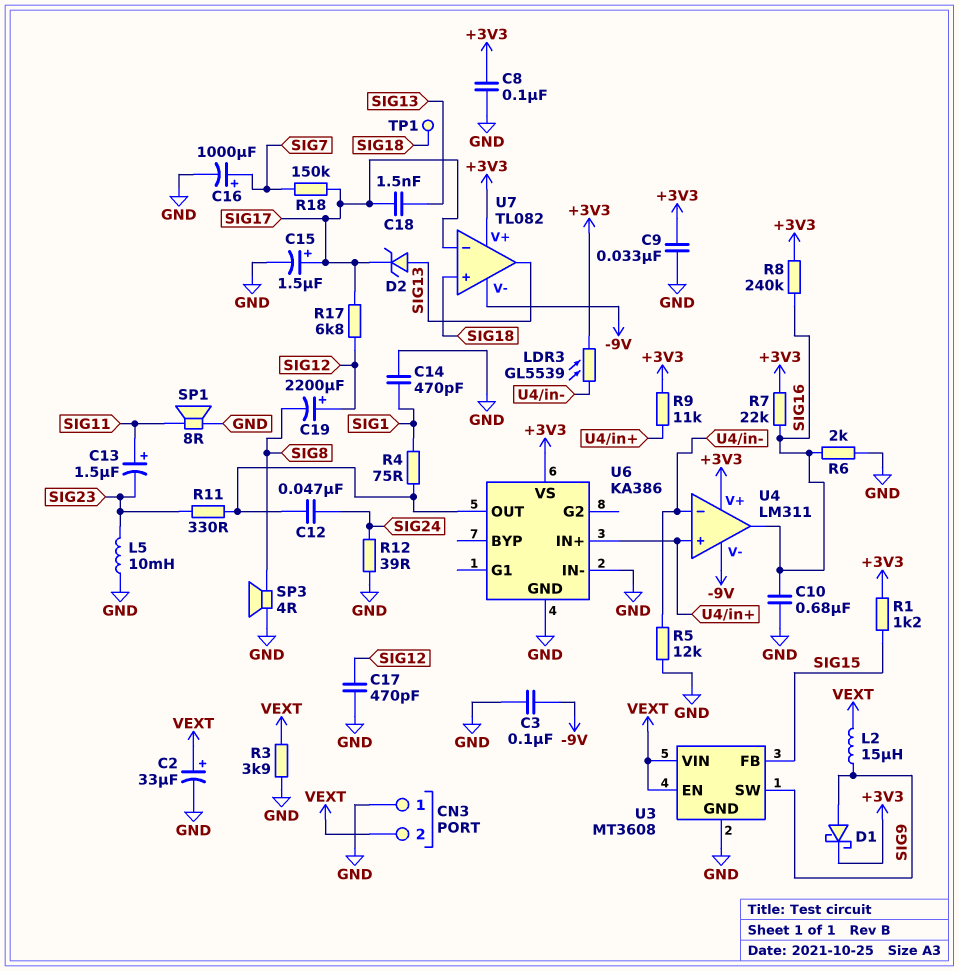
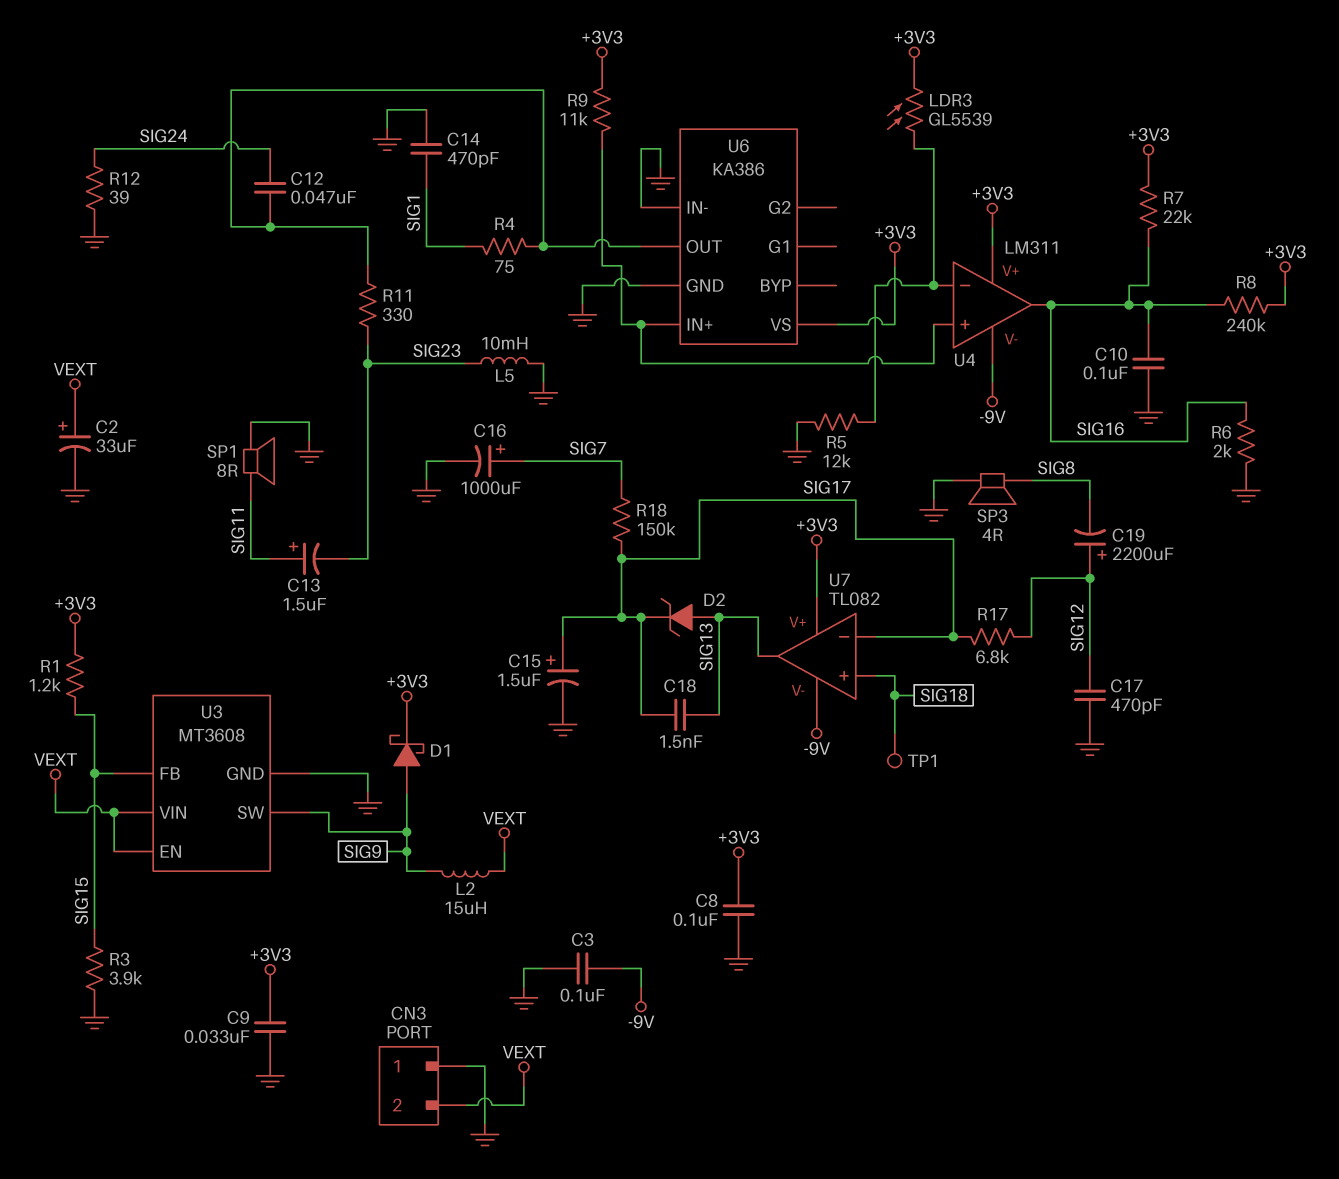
C10: 680nF (GND, SIG16) -> 100nF (GND, SIG16)
R3: 3.9k (GND, VEXT) -> 3.9k (GND, SIG15)

